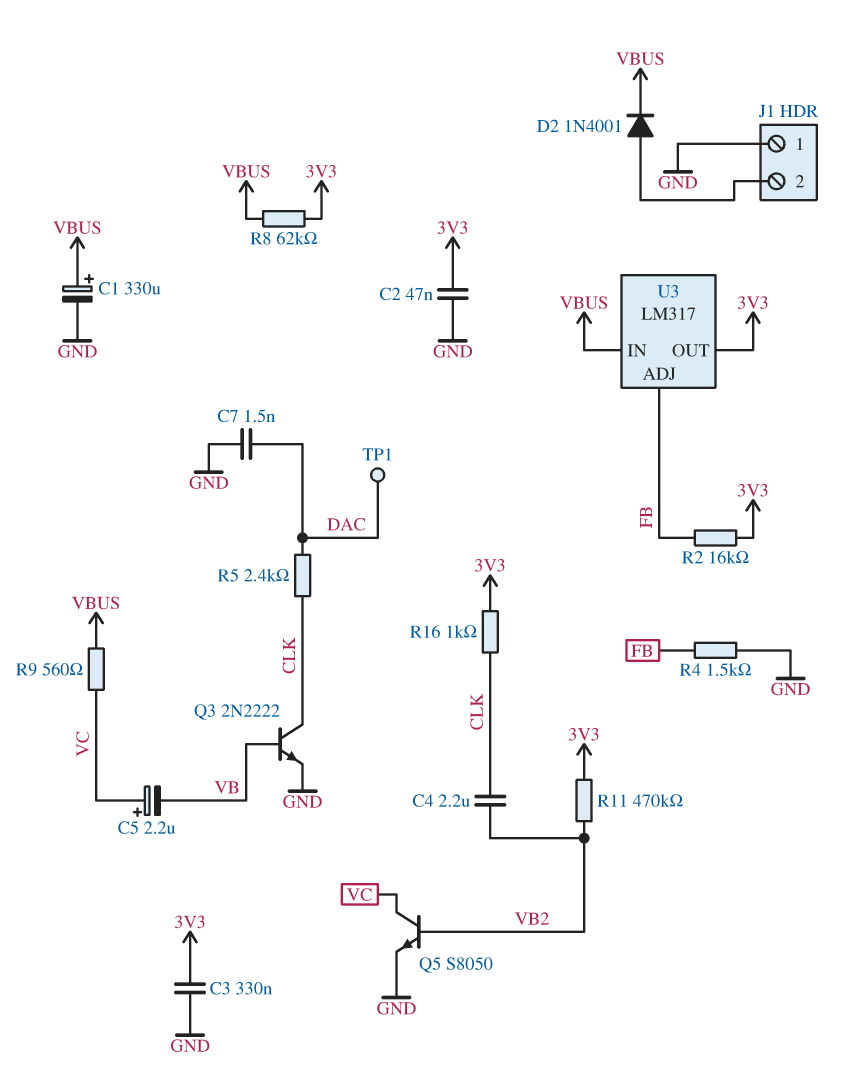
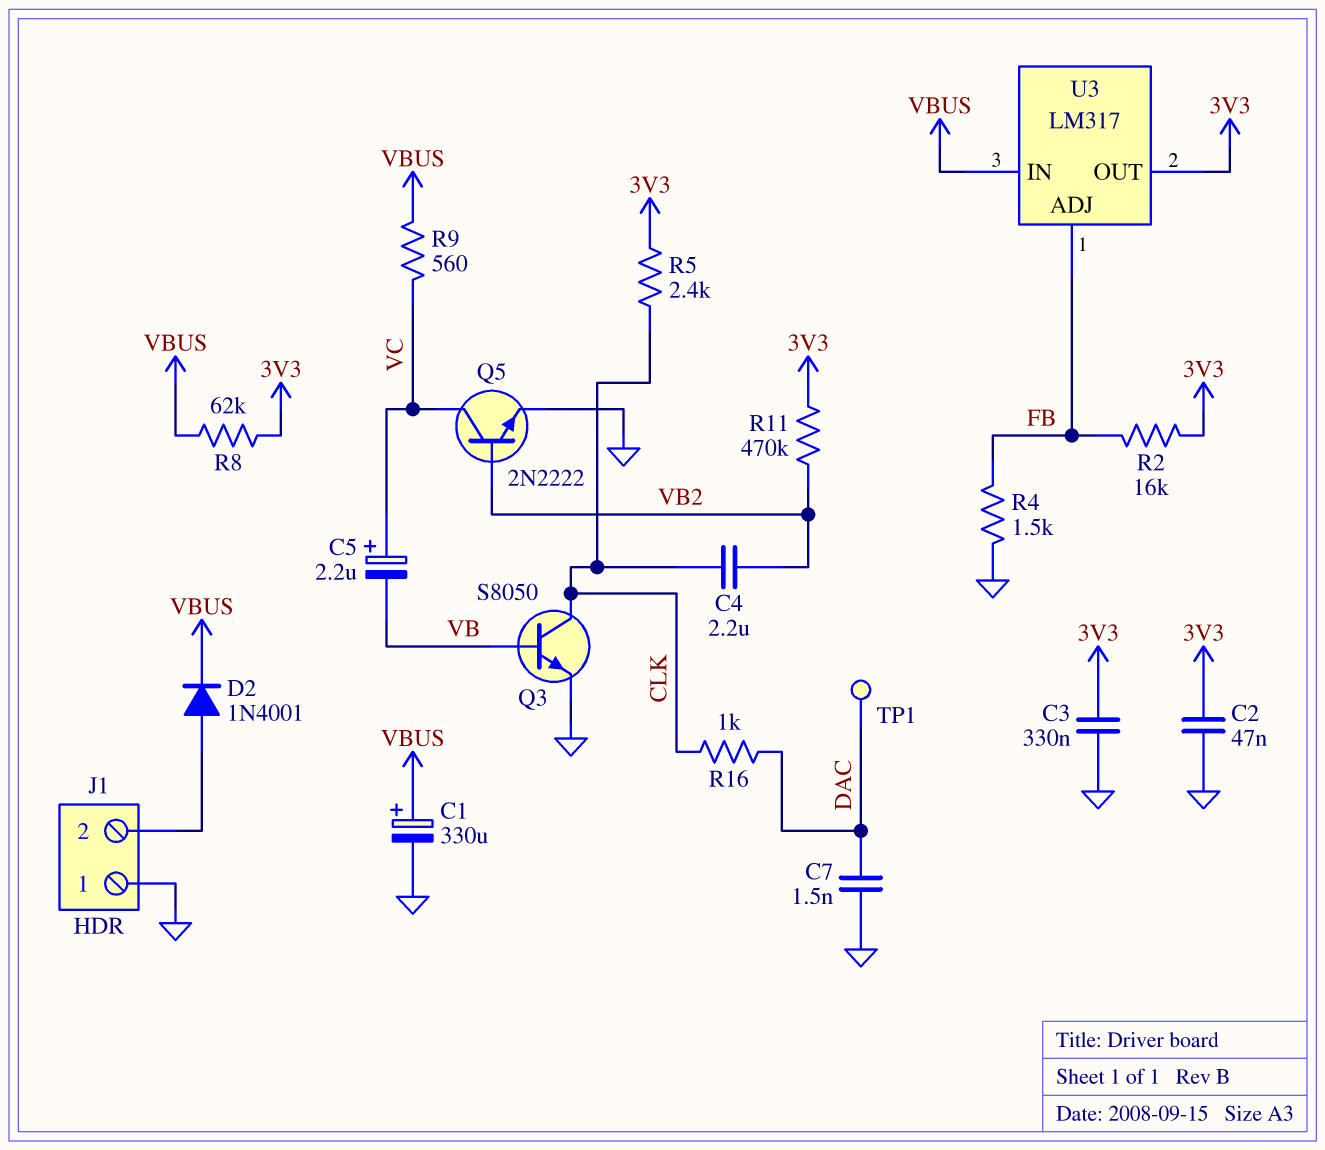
Q3: NPN 2N2222 (B VB, C CLK, E GND) -> NPN S8050 (B VB, C CLK, E GND)
Q5: NPN S8050 (B VB2, C VC, E GND) -> NPN 2N2222 (B VB2, C VC, E GND)
R5: 2.4k (CLK, DAC) -> 2.4k (3V3, CLK)
R16: 1k (3V3, CLK) -> 1k (CLK, DAC)

